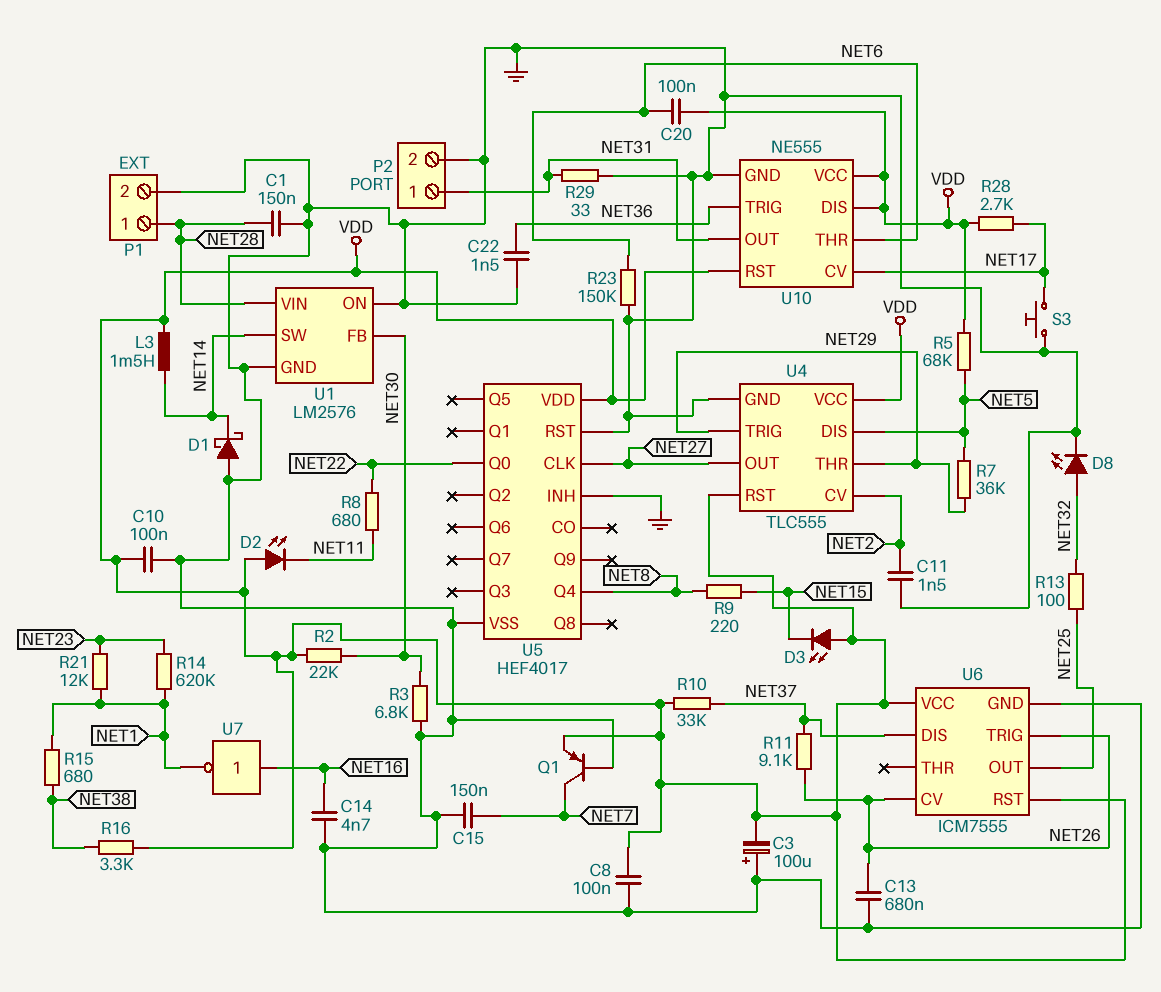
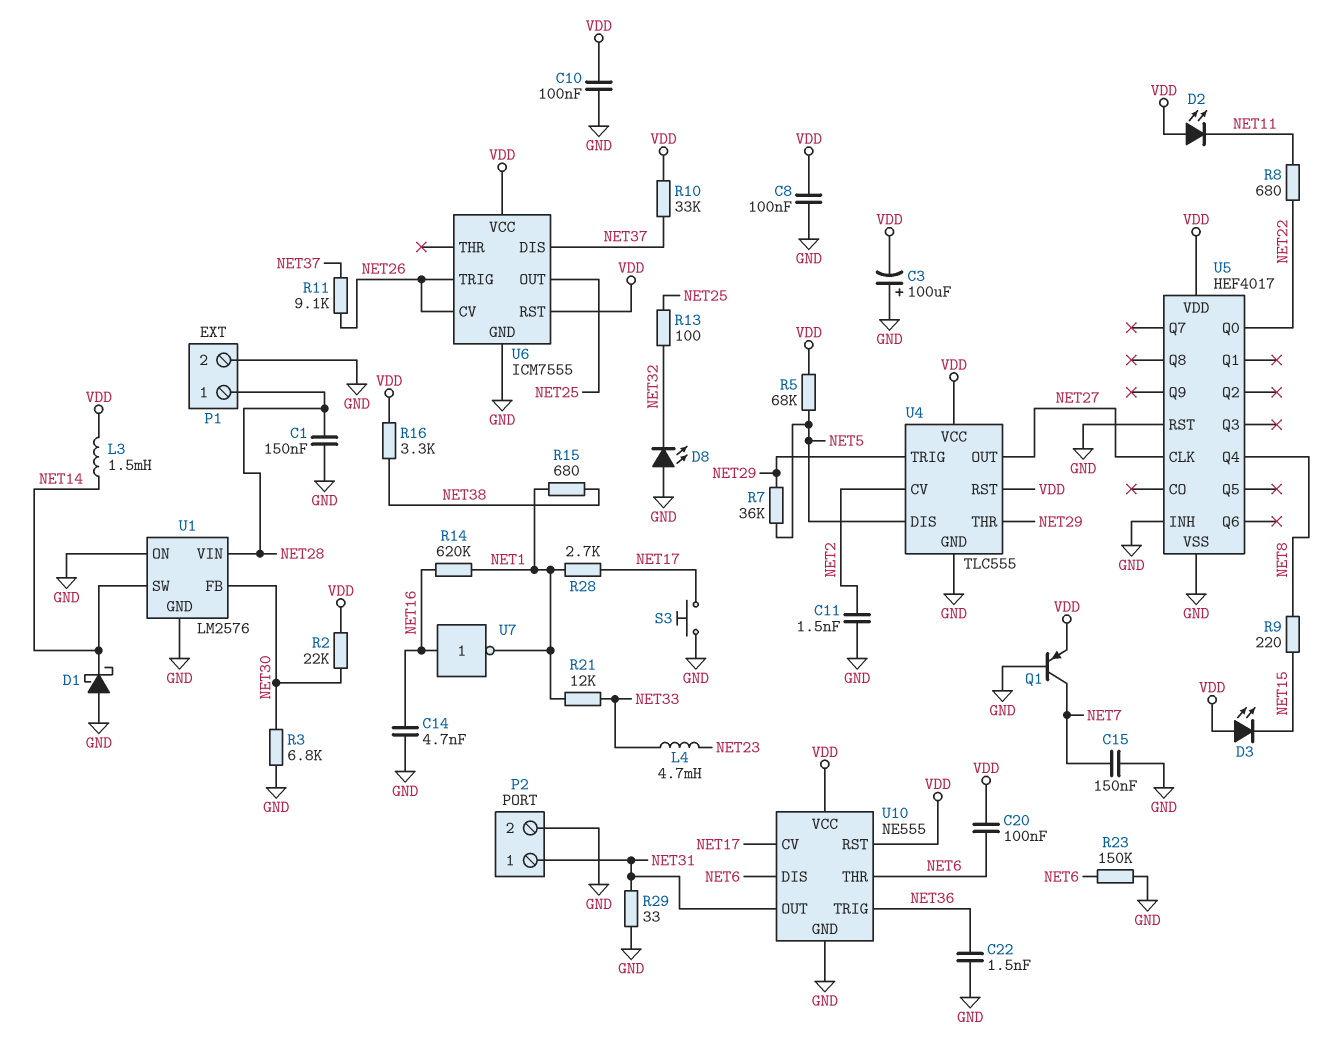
C13: 680nF (GND, NET26) -> none
D8: LED (A NET32, K GND) -> LED (A GND, K NET32)
L4: none -> 4.7mH (NET23, NET33)
R14: 620k (NET1, NET23) -> 620k (NET1, NET16)
R21: 12k (NET1, NET23) -> 12k (NET1, NET33)
R28: 2.7k (NET17, VDD) -> 2.7k (NET1, NET17)
U10 pin DIS: VDD -> NET6

